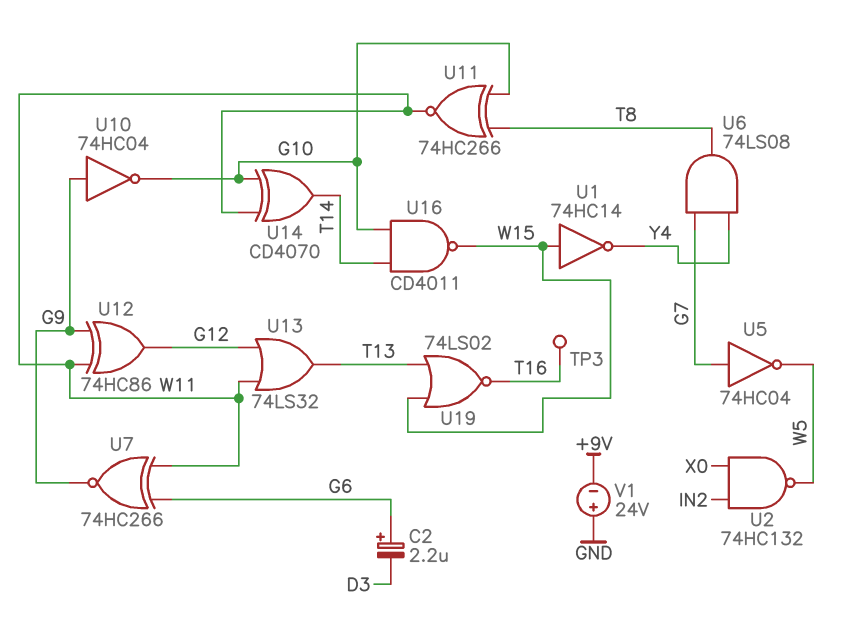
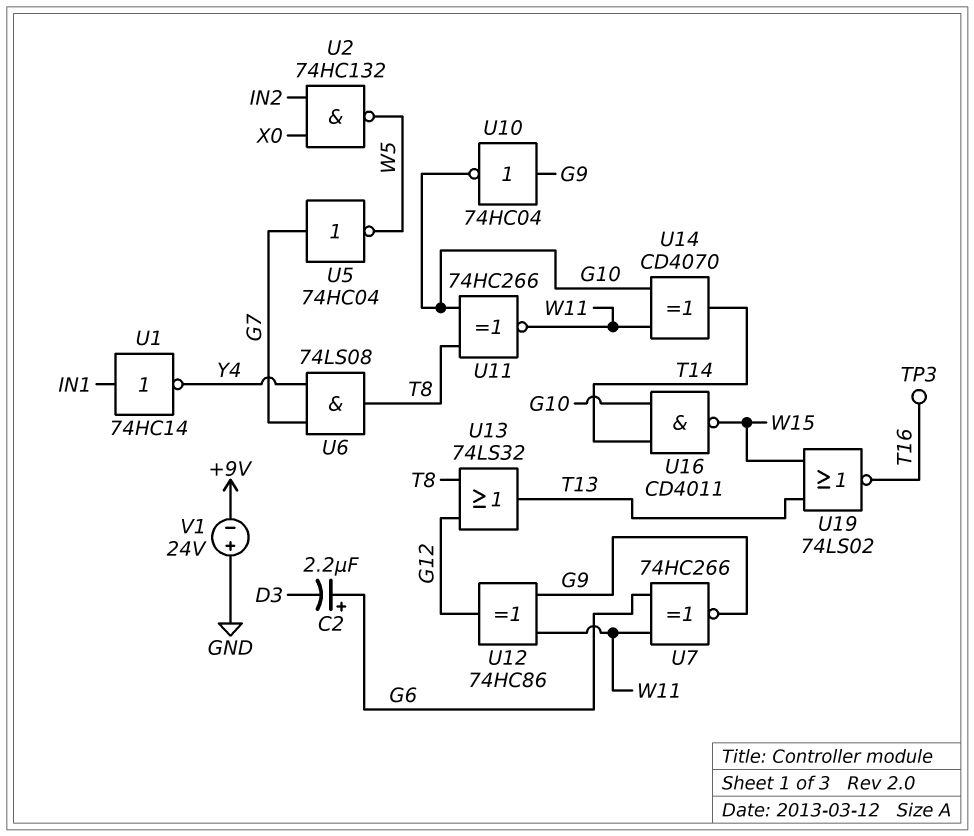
U1: NOT 74HC14 (in W15, out Y4) -> NOT 74HC14 (in IN1, out Y4)
U13: OR 74LS32 (in G12, in W11, out T13) -> OR 74LS32 (in G12, in T8, out T13)

